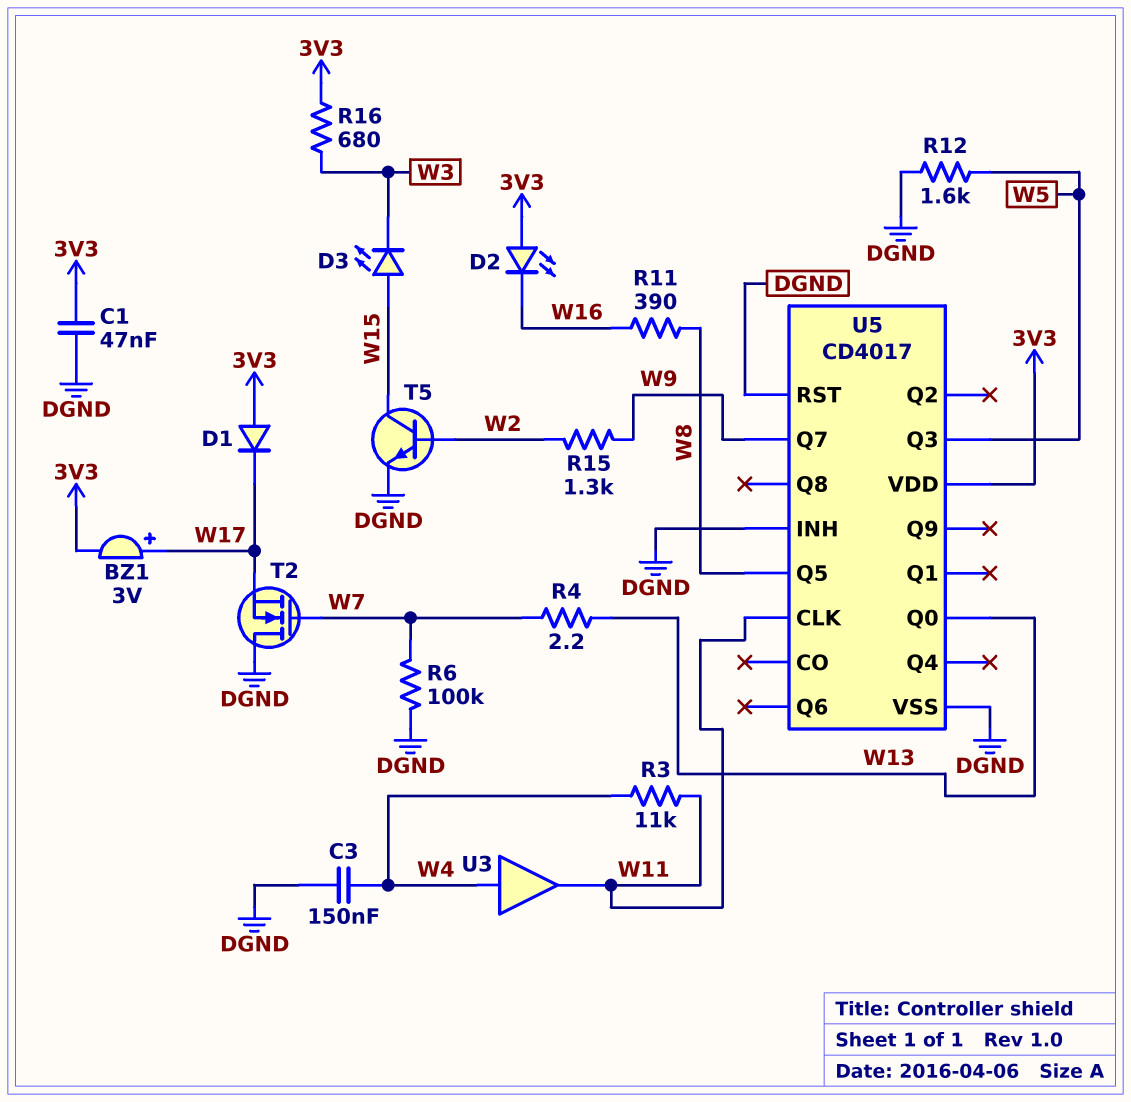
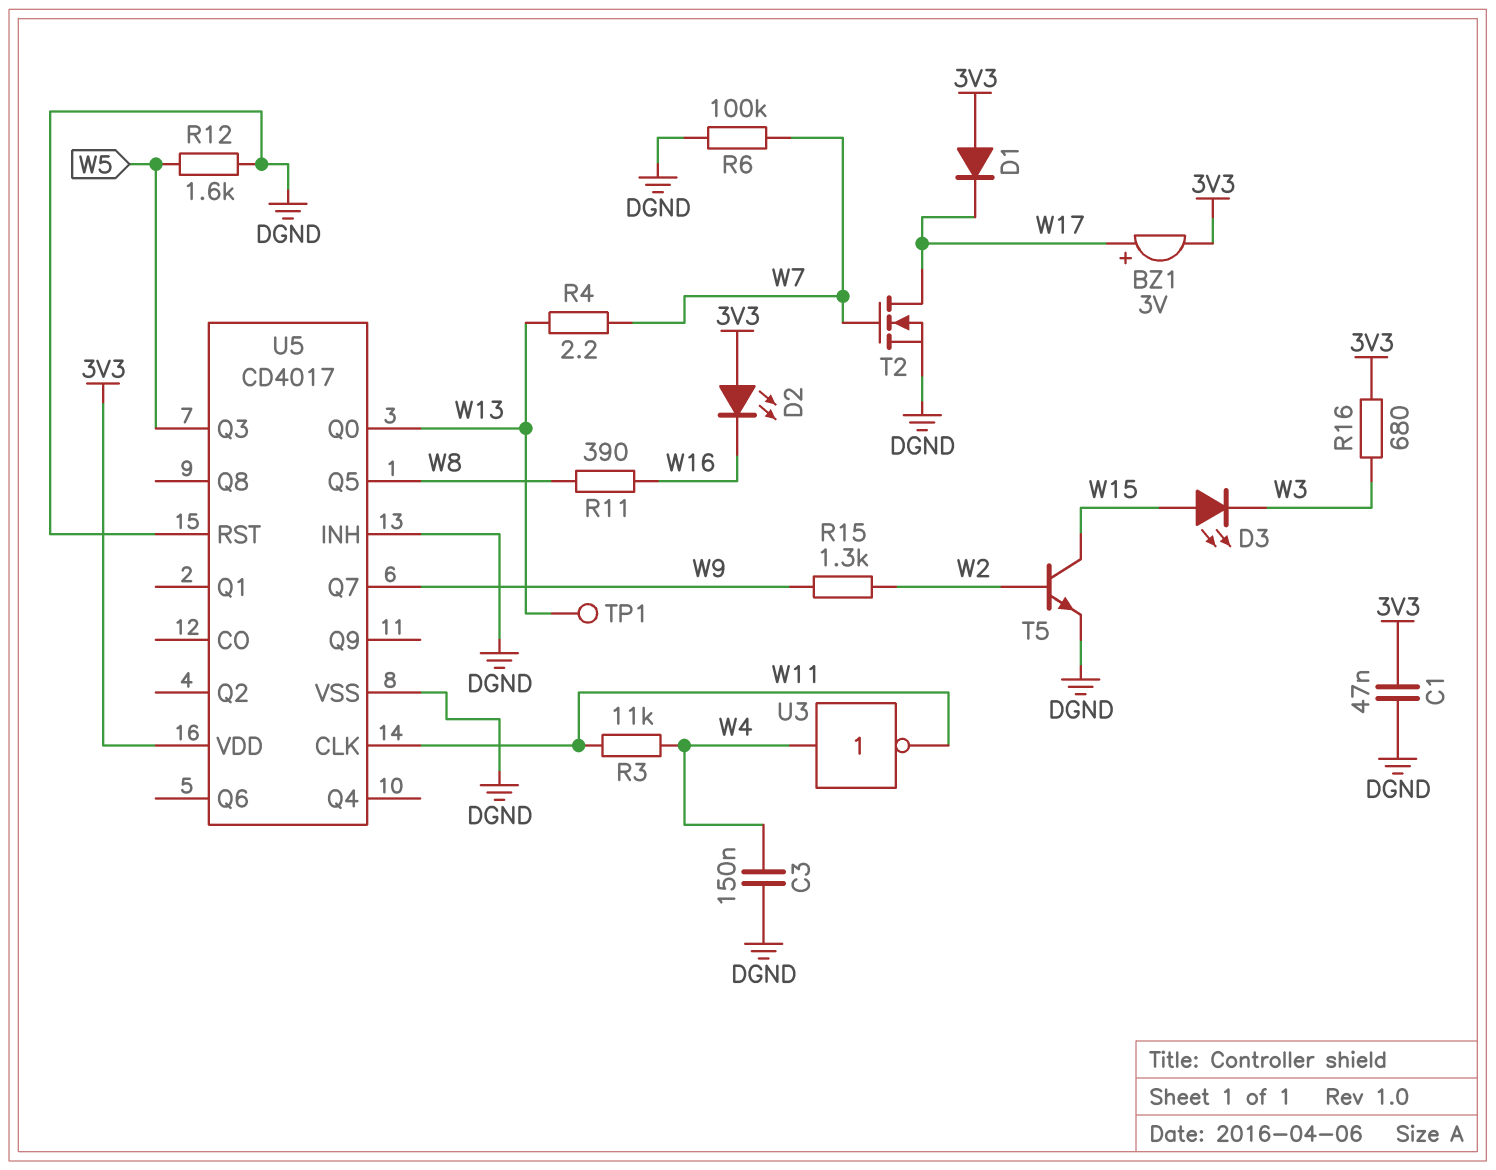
T2: NMOS (G W7, D DGND, S W17) -> NMOS (G W7, D W17, S DGND)
TP1: none -> test point (W13)
U3: buffer (in W4, out W11) -> NOT (in W4, out W11)

